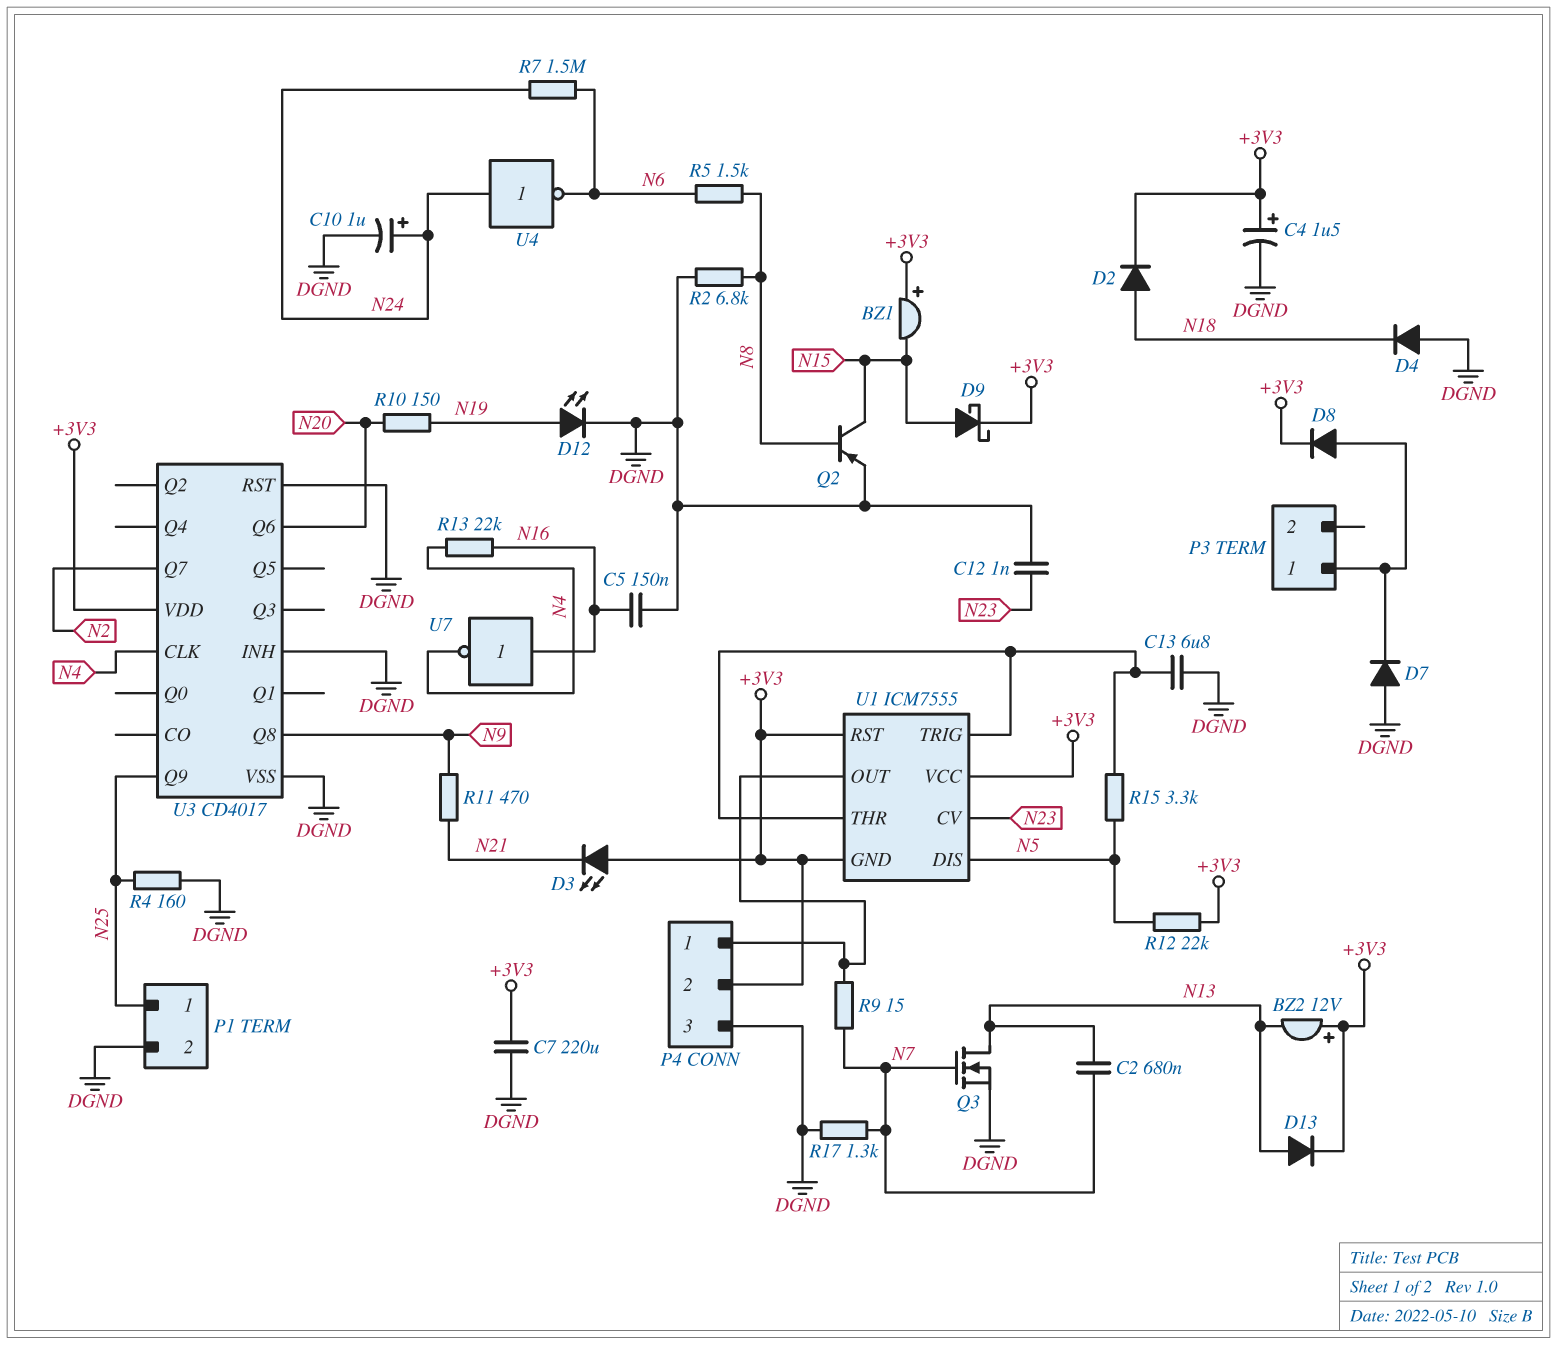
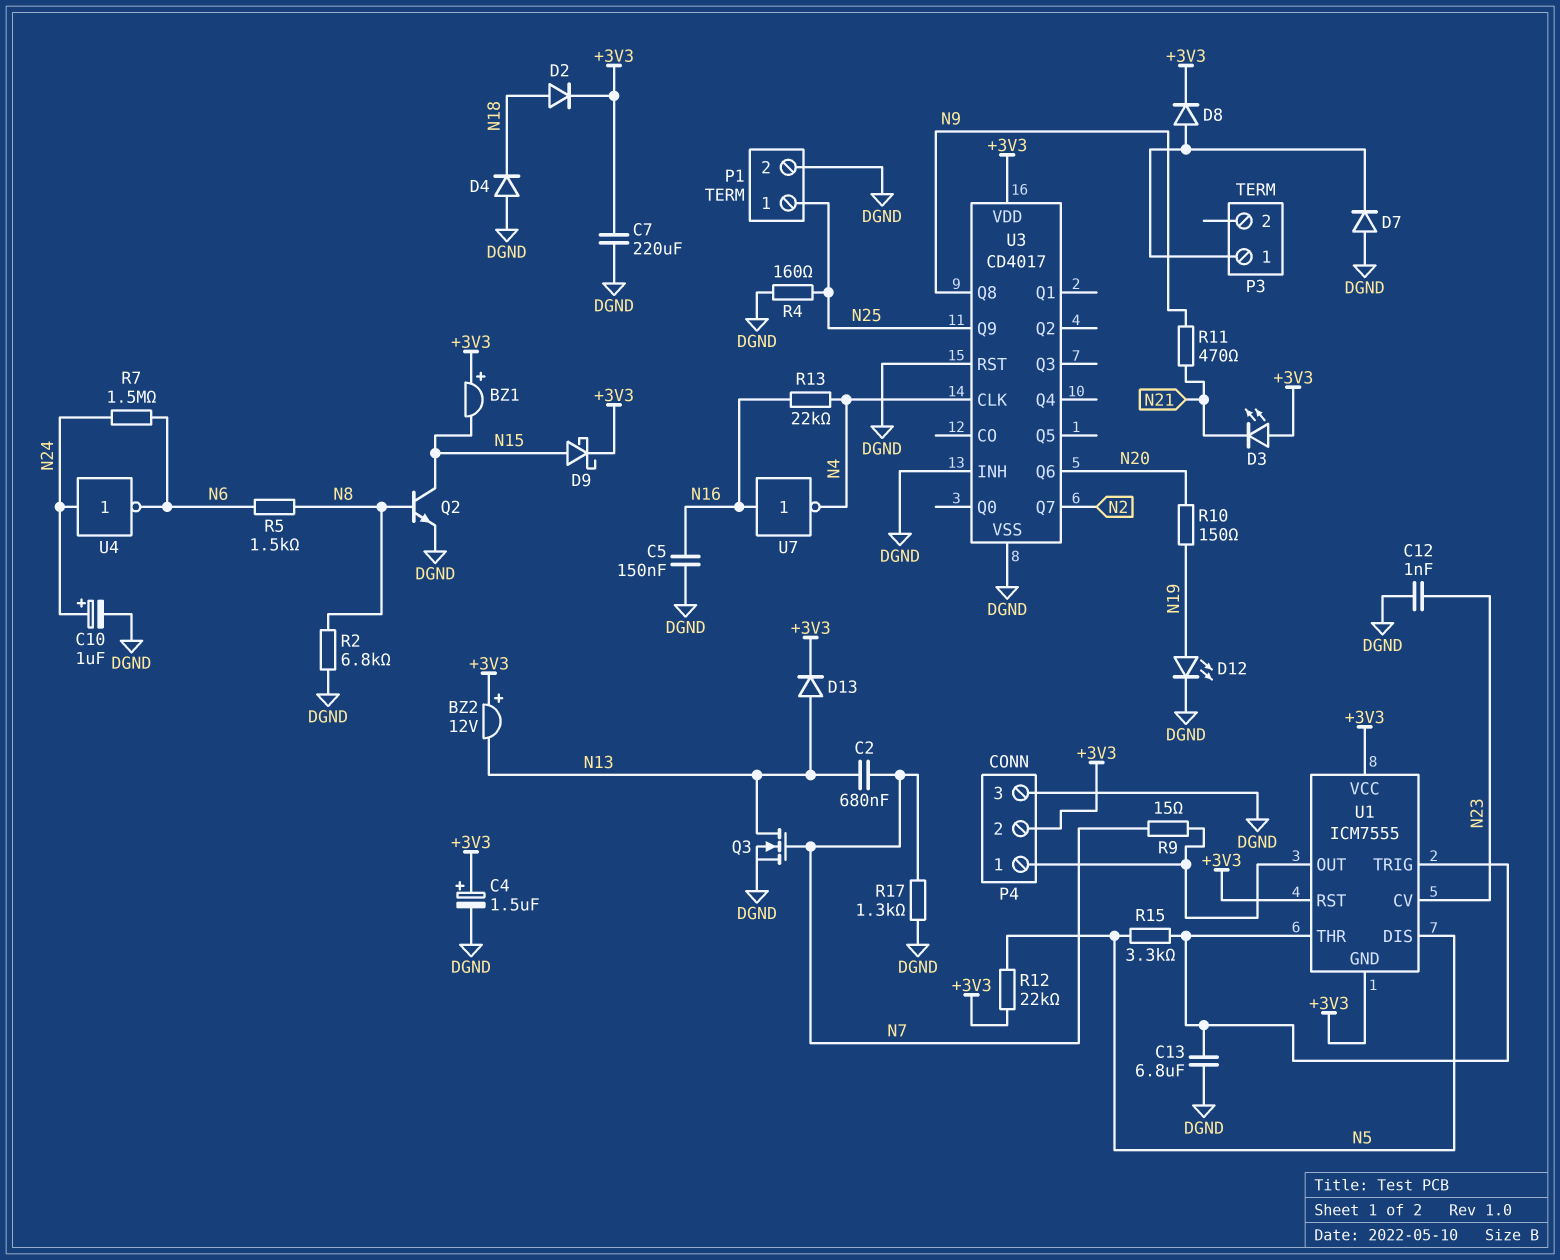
Q2: PNP (B N8, C N15, E DGND) -> NPN (B N8, C N15, E DGND)

